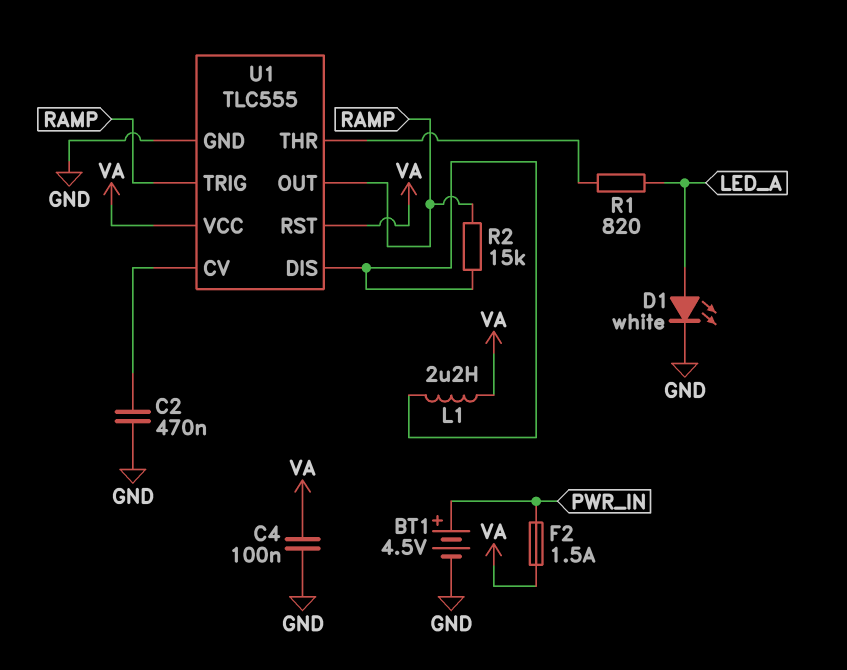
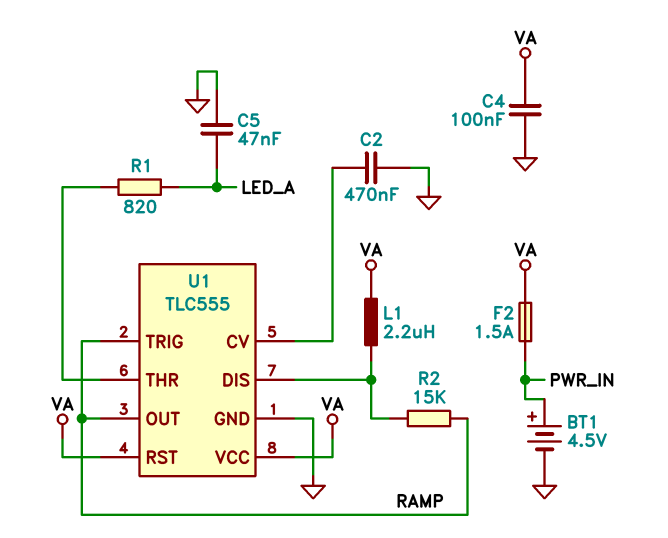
C5: none -> 47nF (GND, LED_A)
D1: LED white (A LED_A, K GND) -> none

